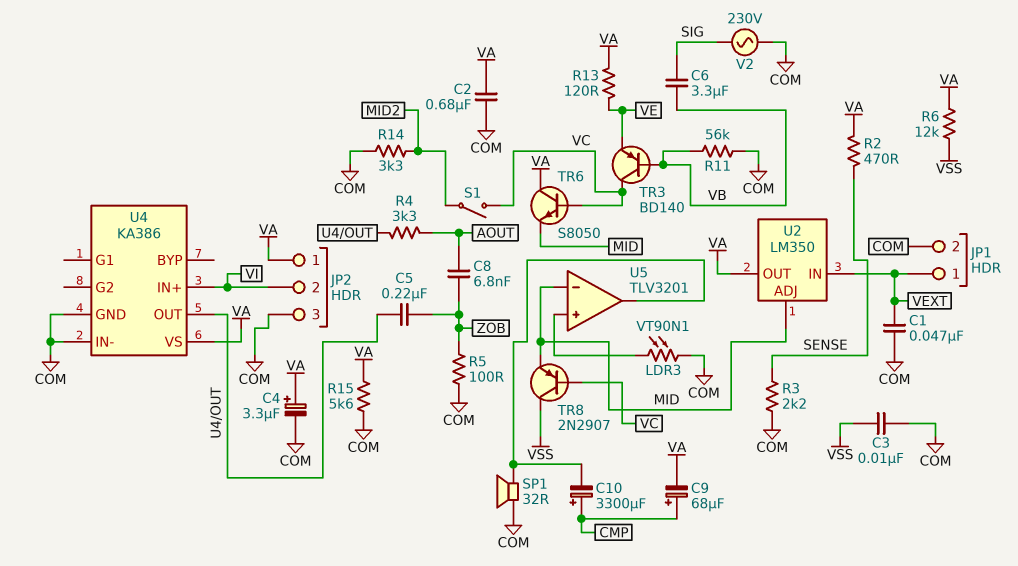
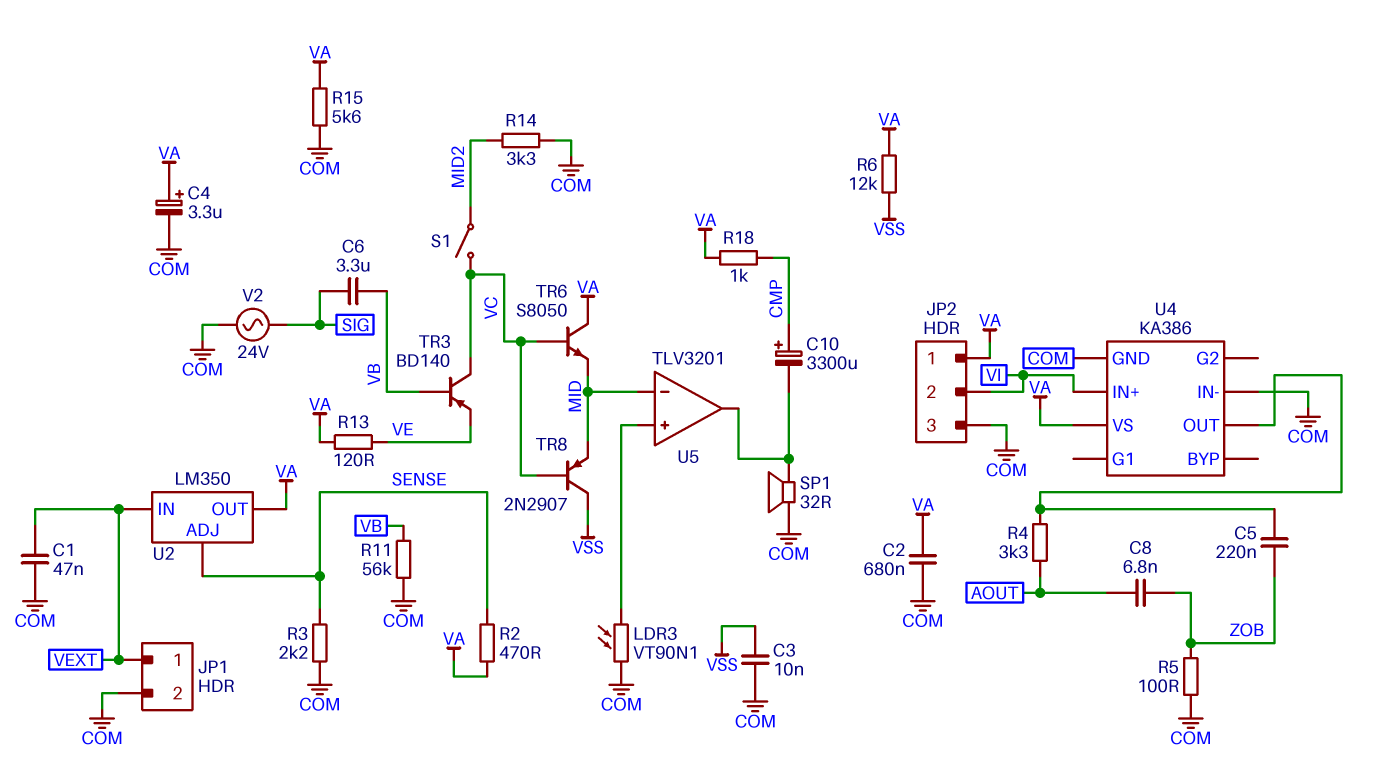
C9: 68uF (plus CMP, minus VA) -> none
R18: none -> 1k (CMP, VA)
U2 pin ADJ: MID -> SENSE
V2: AC 230V (COM, SIG) -> AC 24V (COM, SIG)

